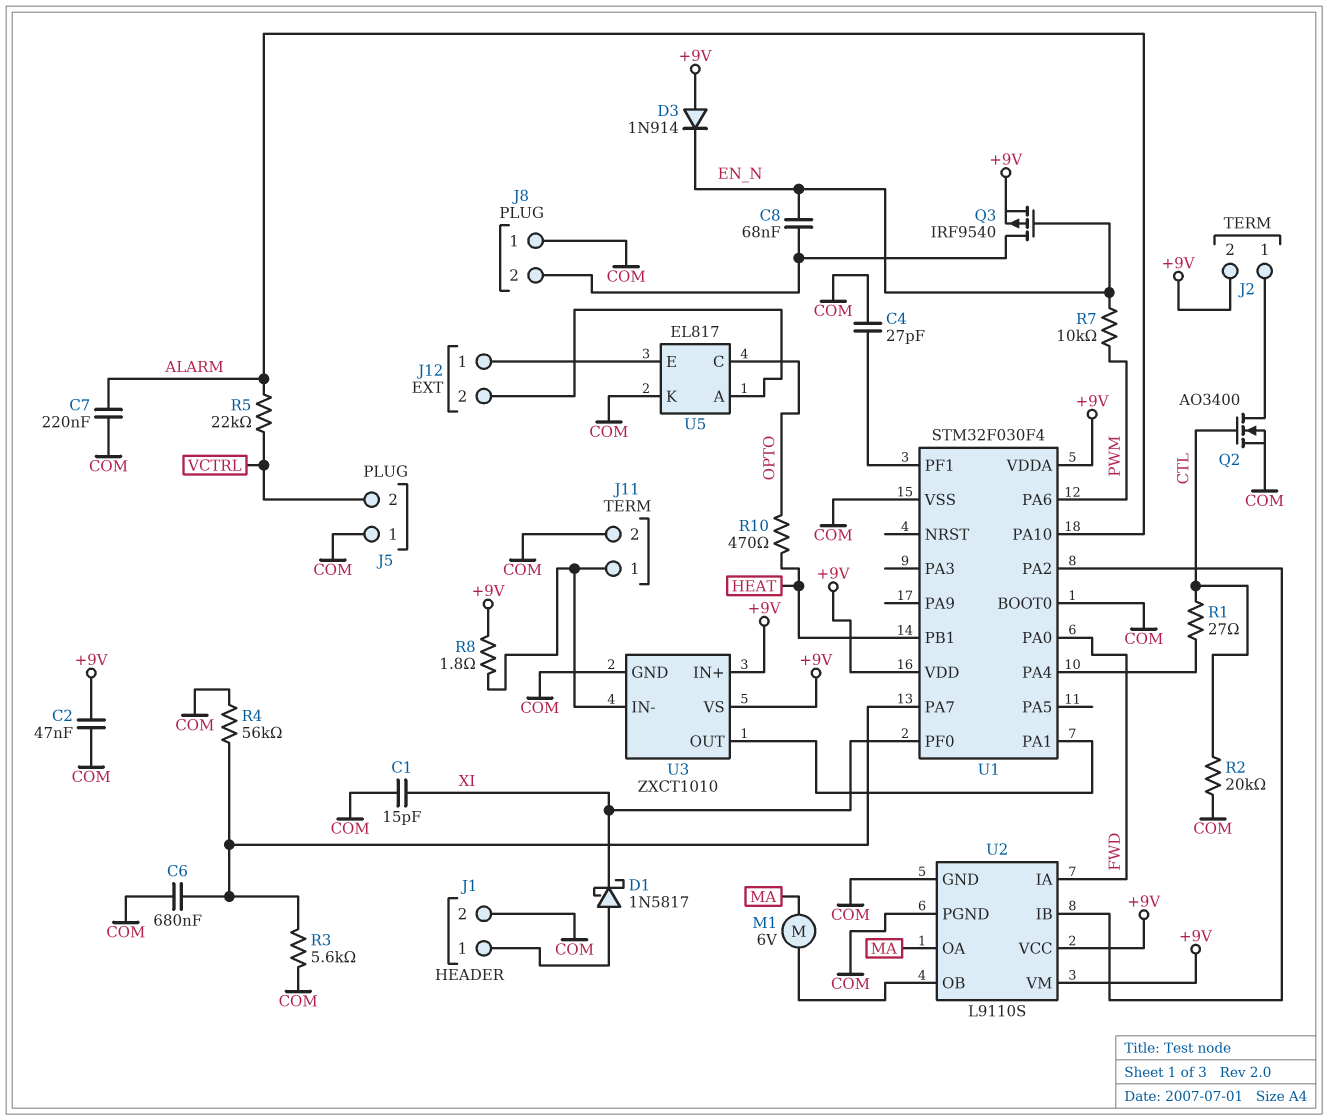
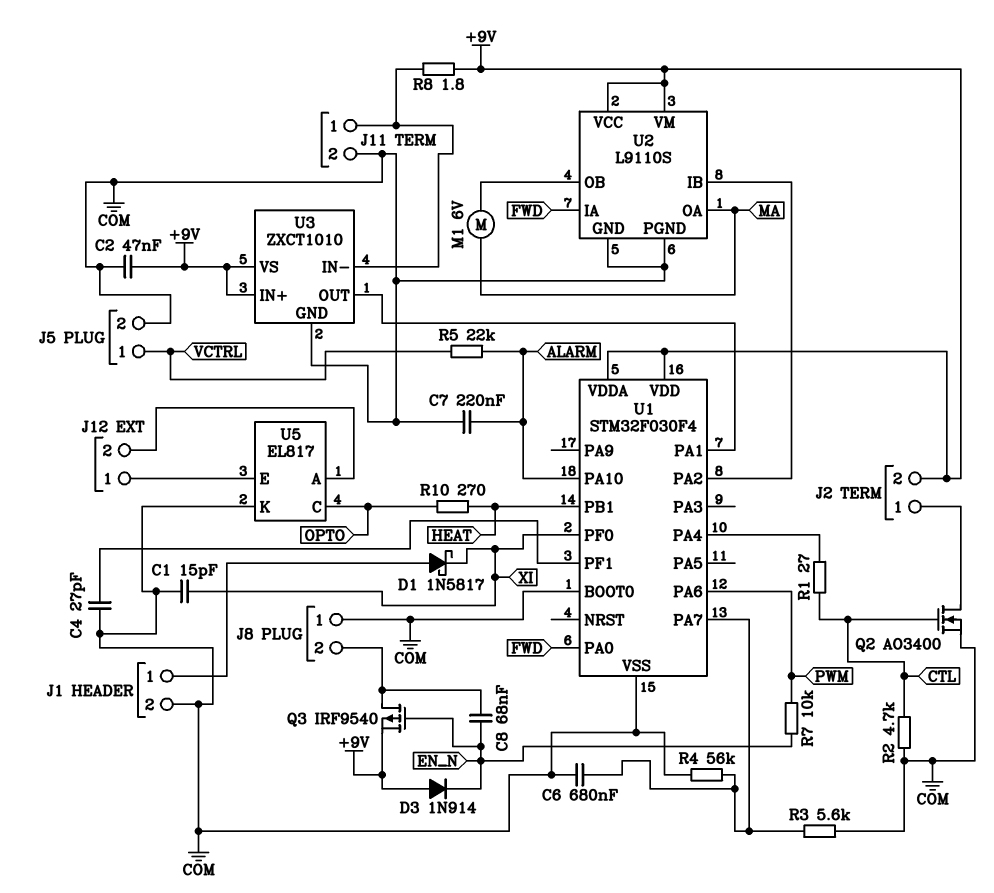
J5 pin 1: COM -> VCTRL
J5 pin 2: VCTRL -> COM
R2: 20k (COM, CTL) -> 4.7k (COM, CTL)
R10: 470 (HEAT, OPTO) -> 270 (HEAT, OPTO)

